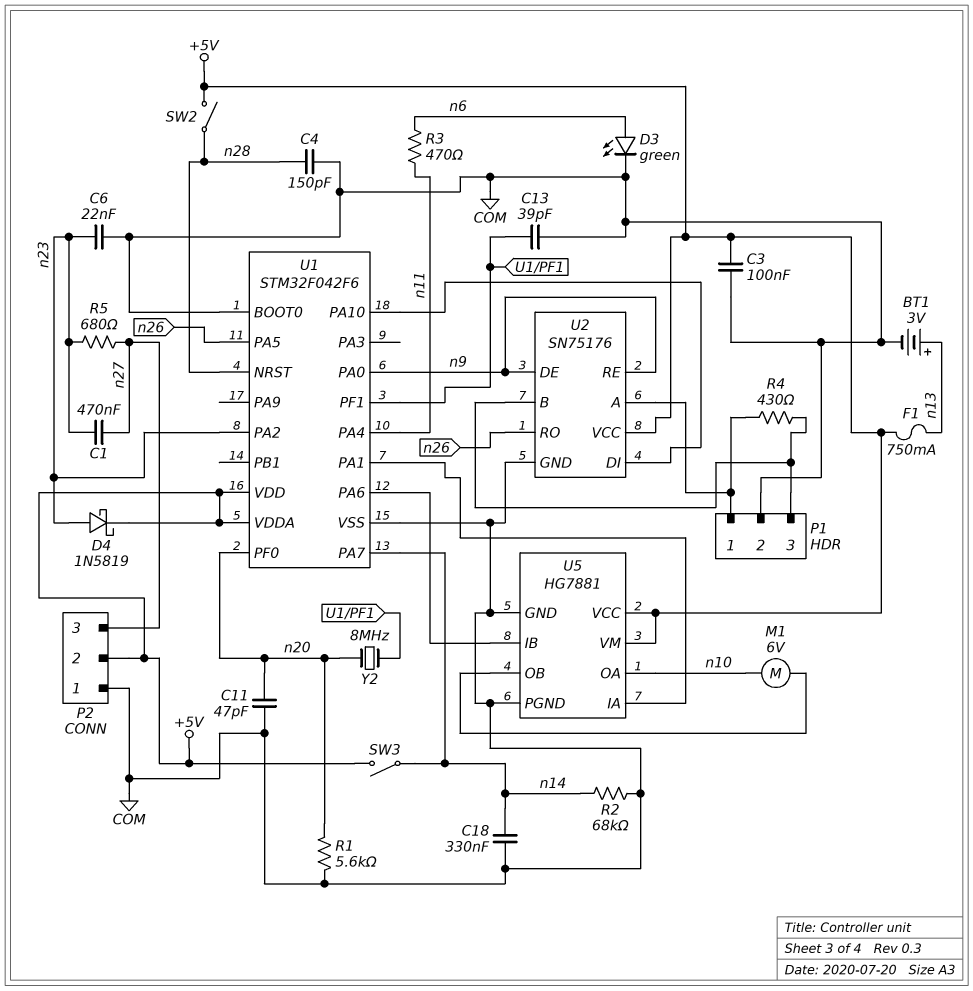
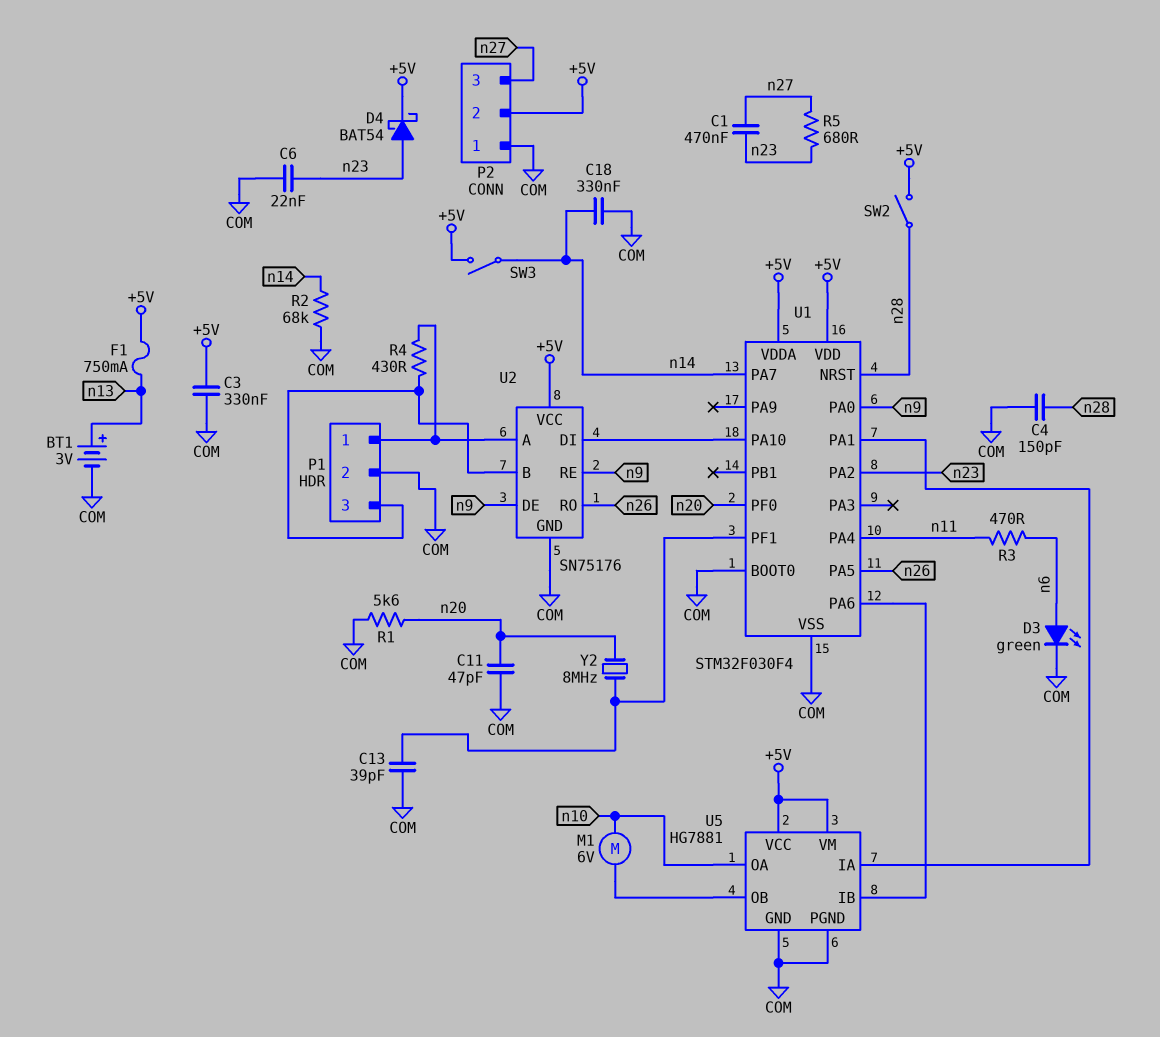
C3: 100nF (+5V, COM) -> 330nF (+5V, COM)
D4: schottky 1N5819 (A n23, K +5V) -> schottky BAT54 (A n23, K +5V)
U1: STM32F042F6 -> STM32F030F4

